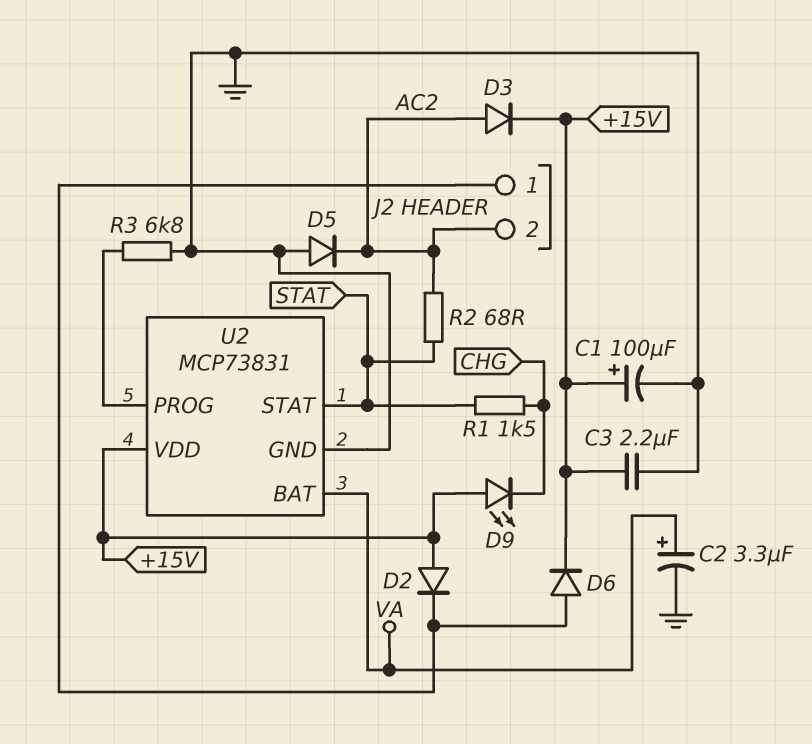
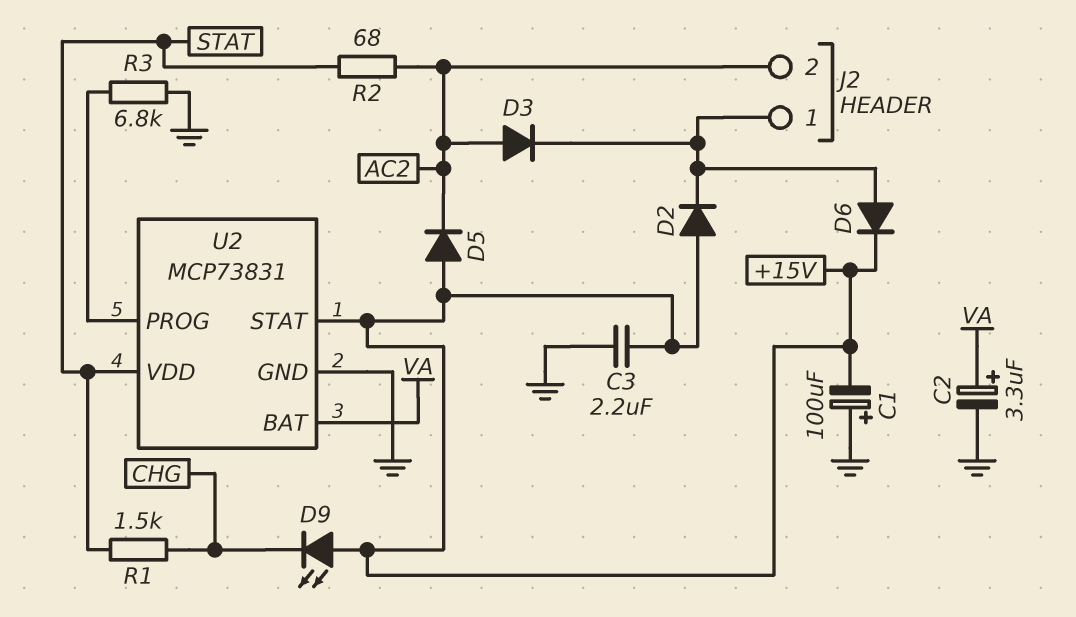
C1: 100uF (plus +15V, minus GND) -> 100uF (plus GND, minus +15V)
D3: diode (A AC2, K +15V) -> diode (A AC2, K J2/1)
D5: diode (A GND, K AC2) -> diode (A +15V, K AC2)
U2 pin STAT: STAT -> +15V
U2 pin VDD: +15V -> STAT

